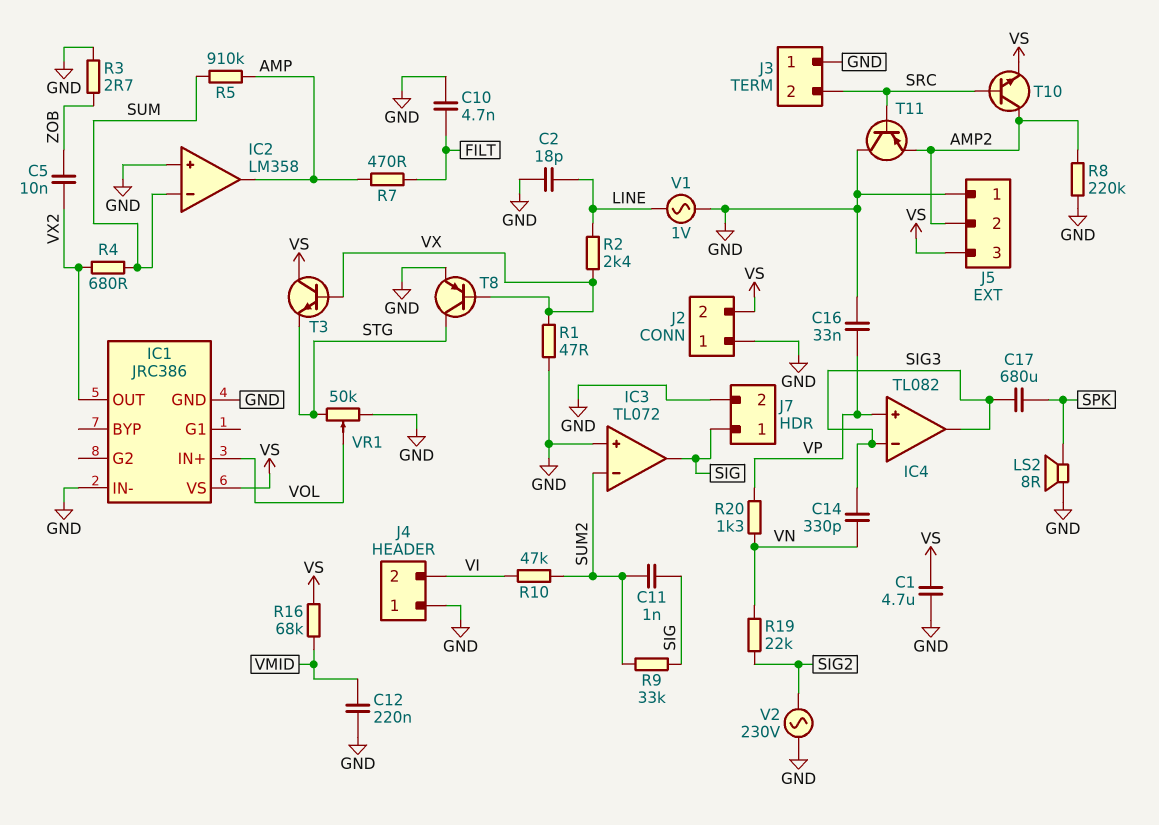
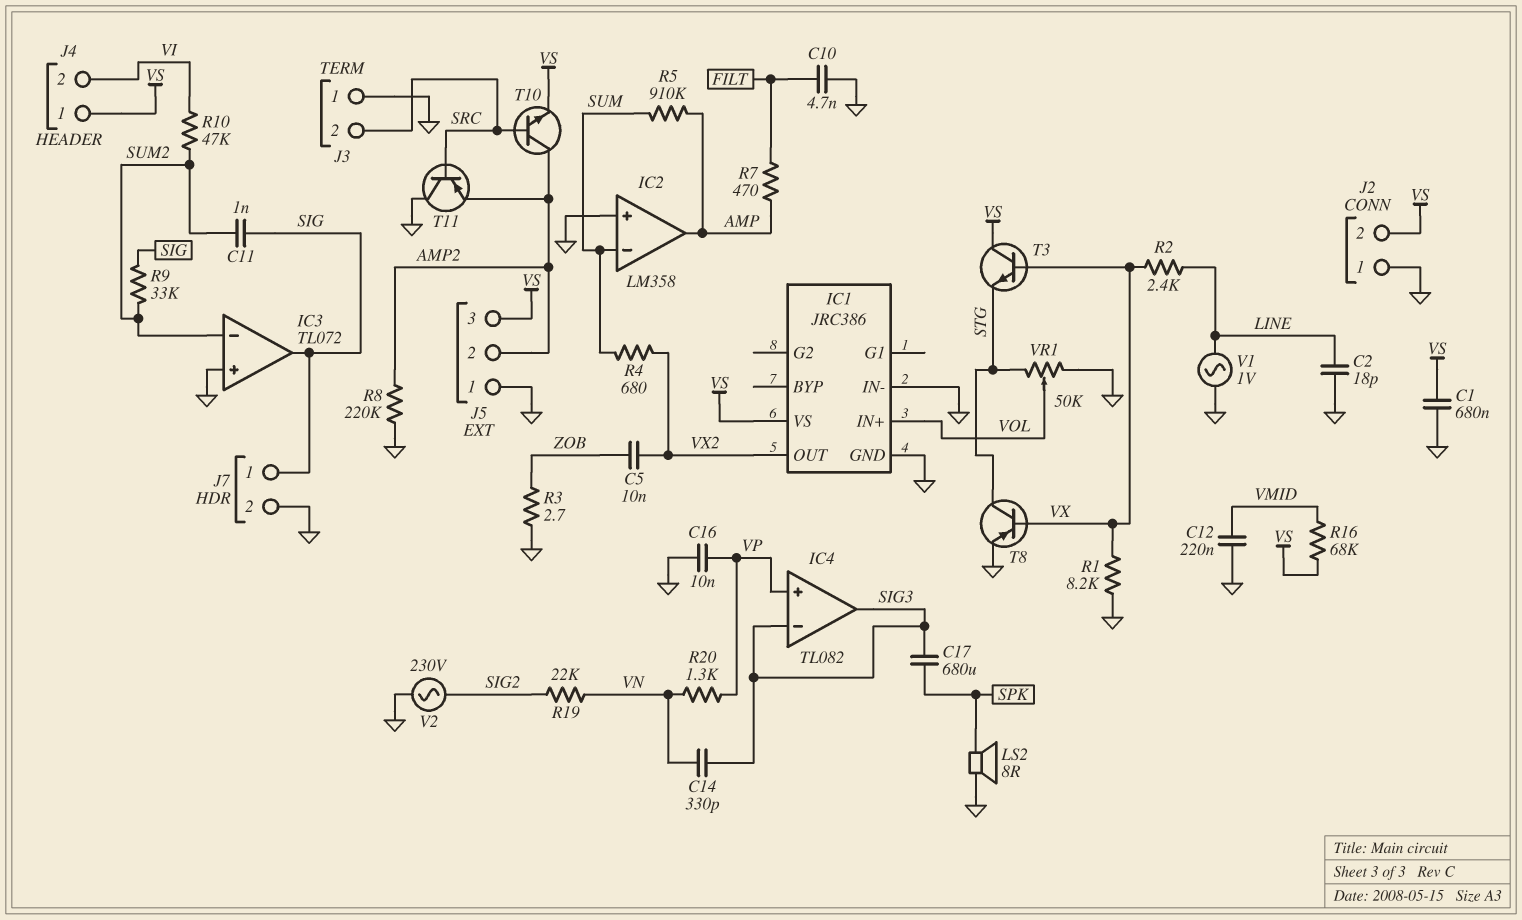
C1: 4.7uF (GND, VS) -> 680nF (GND, VS)
C16: 33nF (GND, VP) -> 10nF (GND, VP)
J4 pin 1: GND -> VS
R1: 47 (GND, VX) -> 8.2k (GND, VX)

